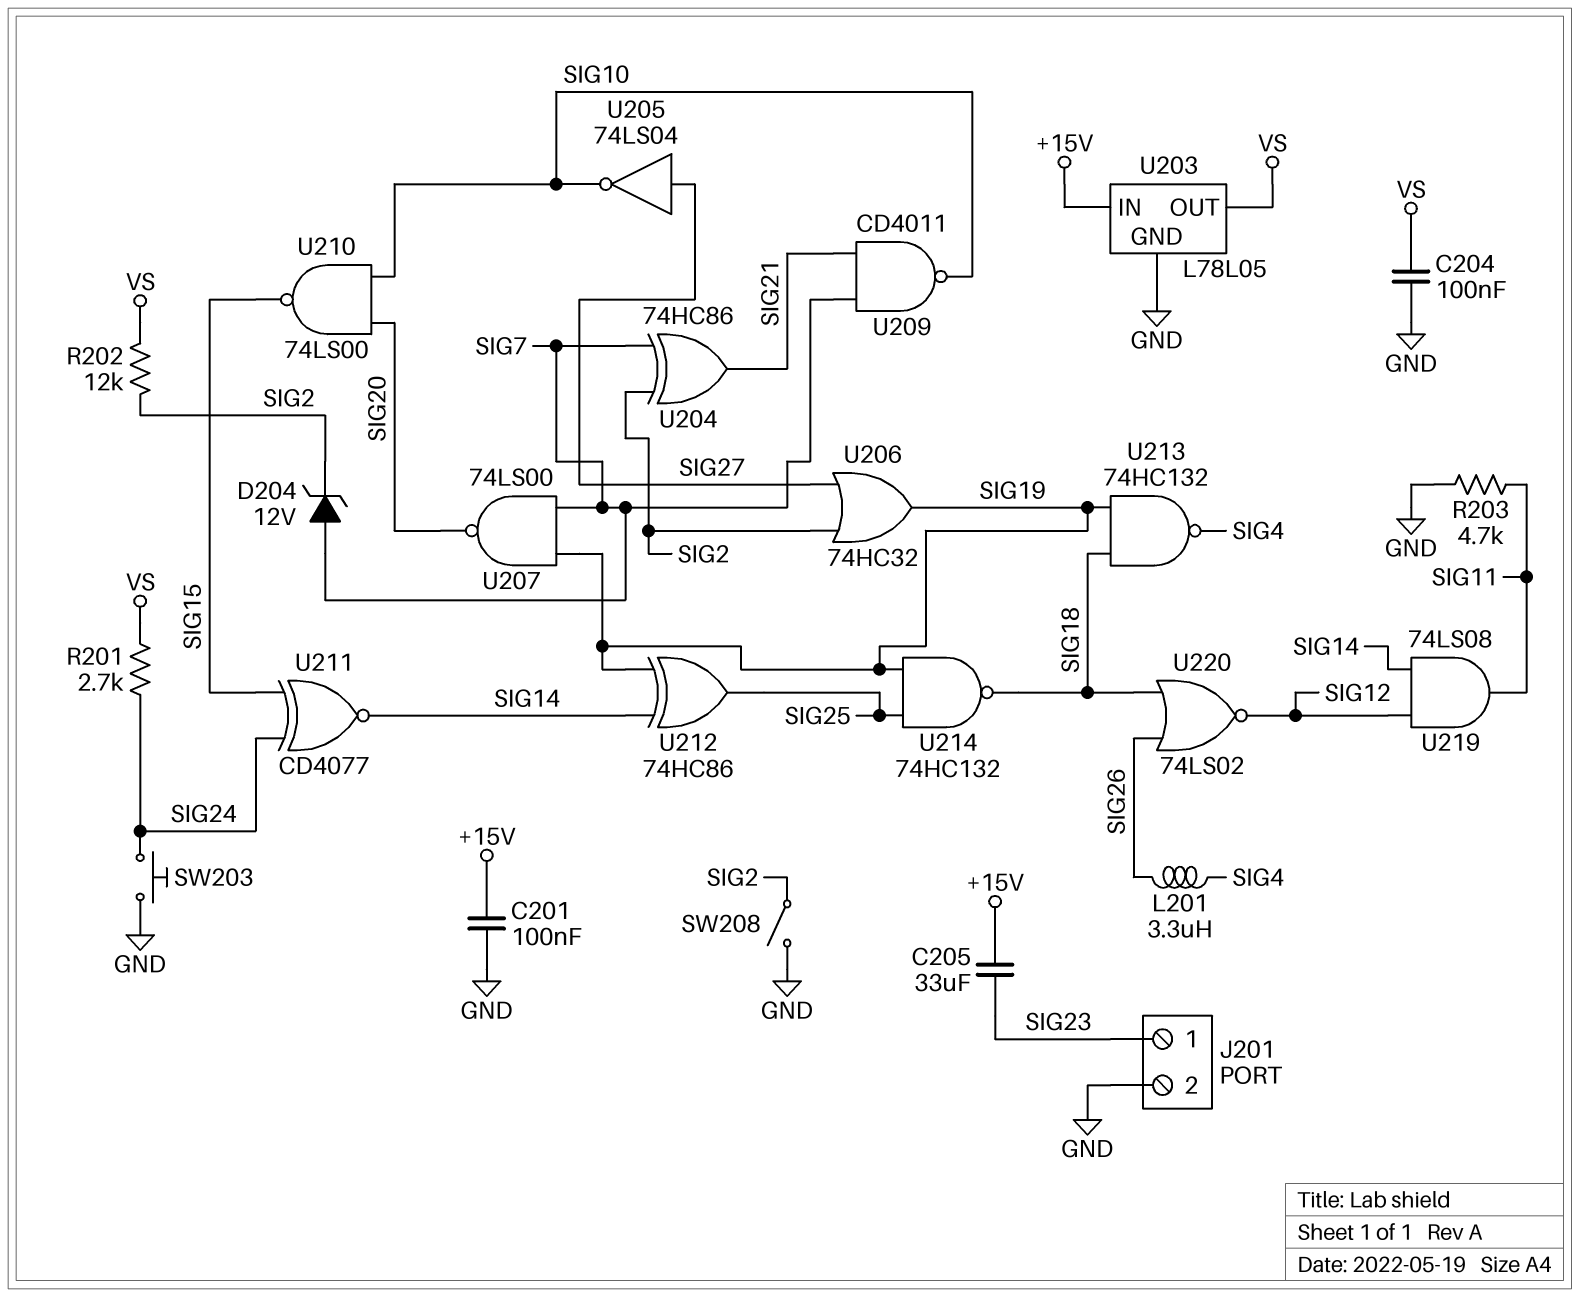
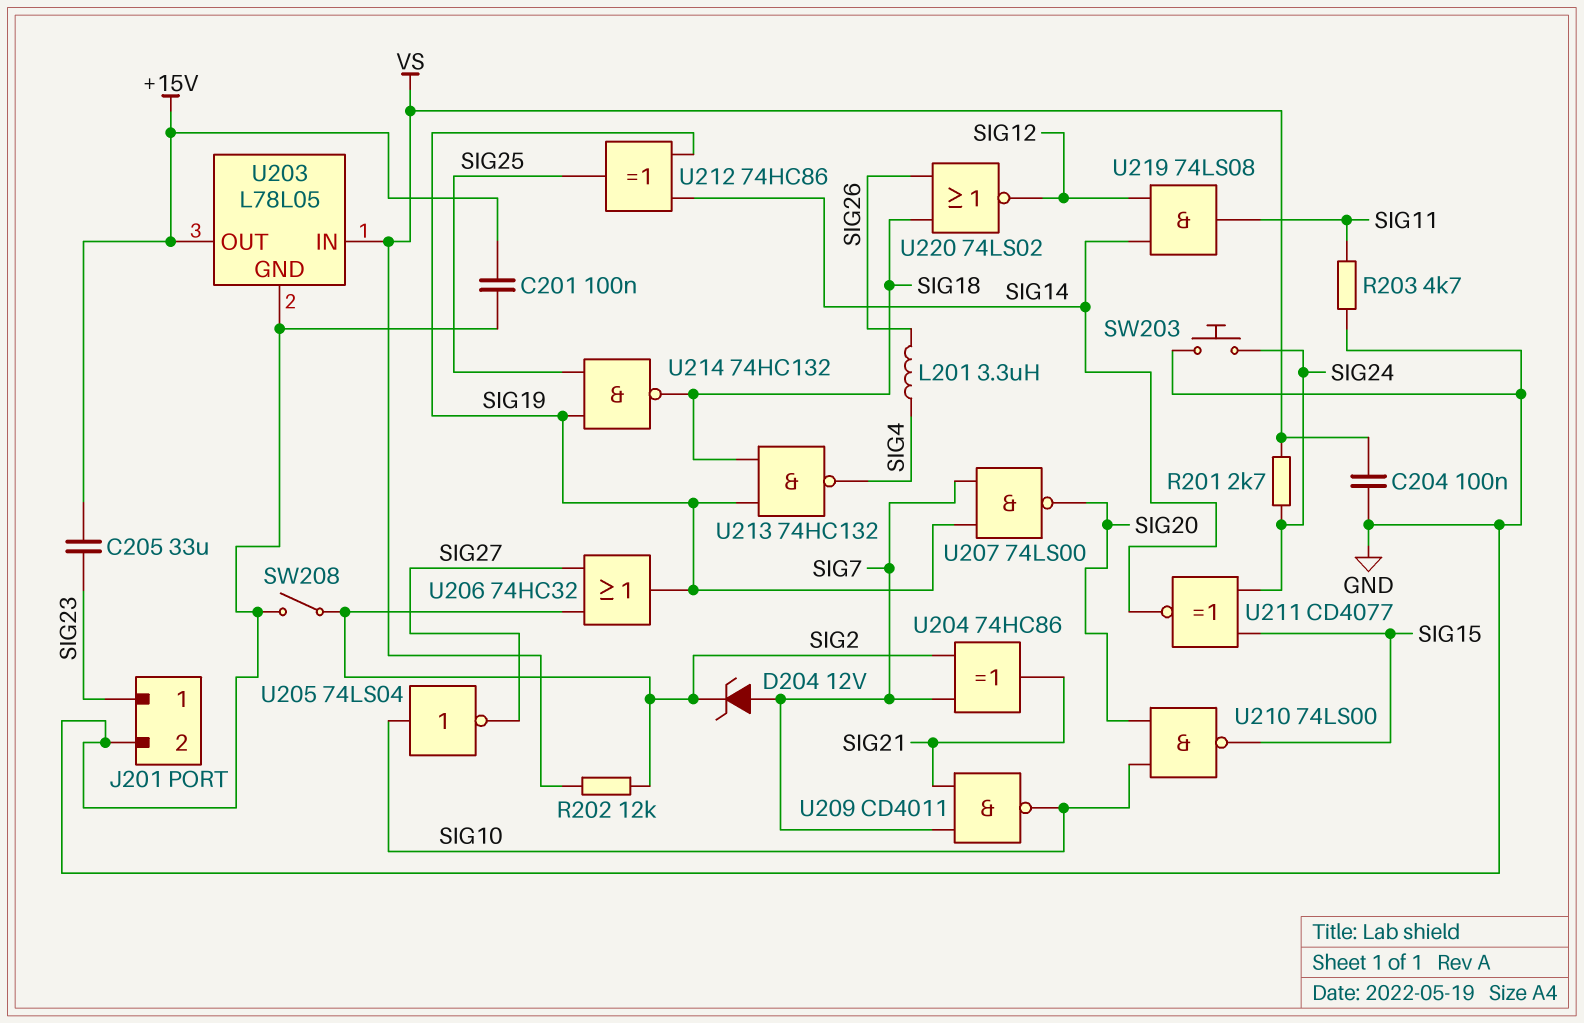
U203 pin IN: +15V -> VS
U203 pin OUT: VS -> +15V
U205: NOT 74LS04 (in SIG27, out SIG10) -> NOT 74LS04 (in SIG10, out SIG27)

